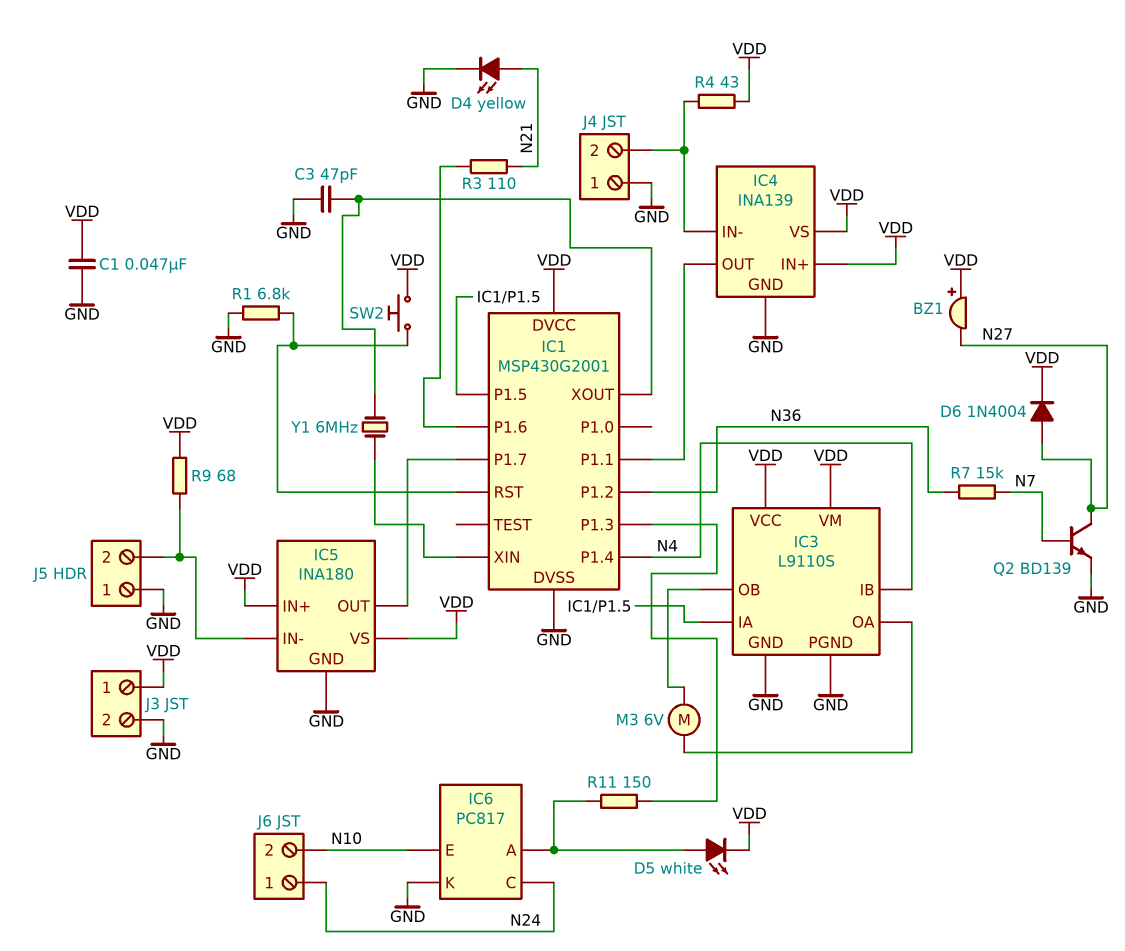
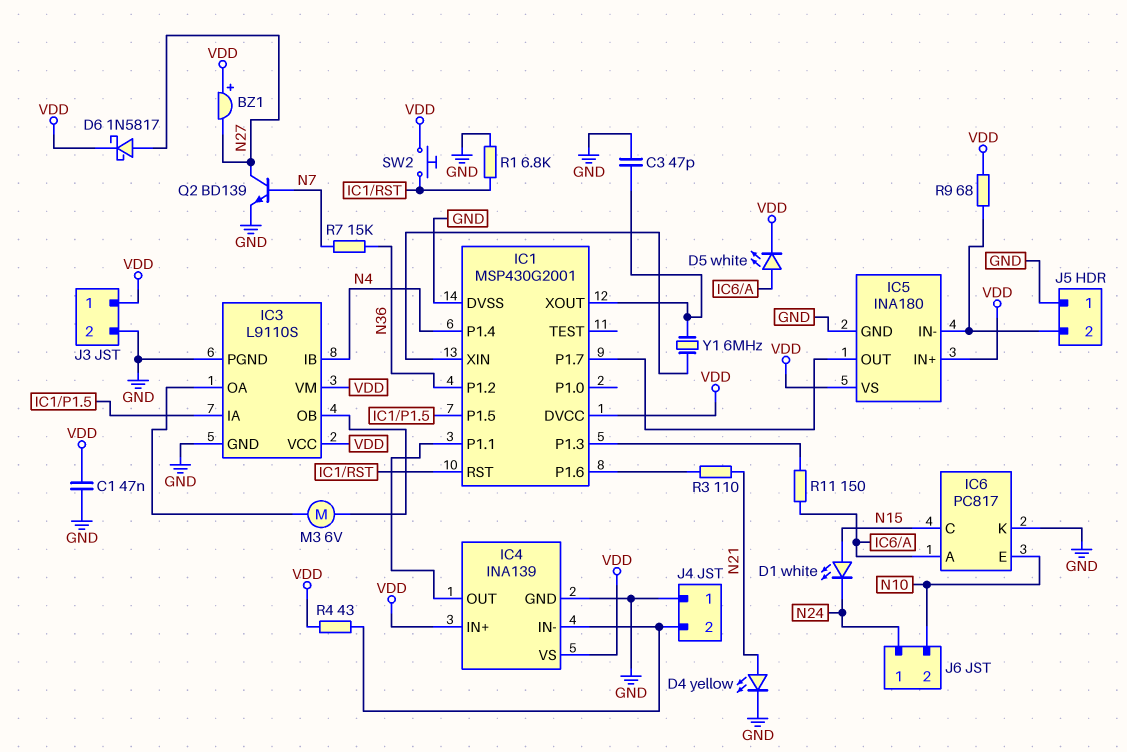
D1: none -> LED white (A N15, K N24)
D6: diode 1N4004 (A N27, K VDD) -> schottky 1N5817 (A N27, K VDD)
IC6 pin C: N24 -> N15

